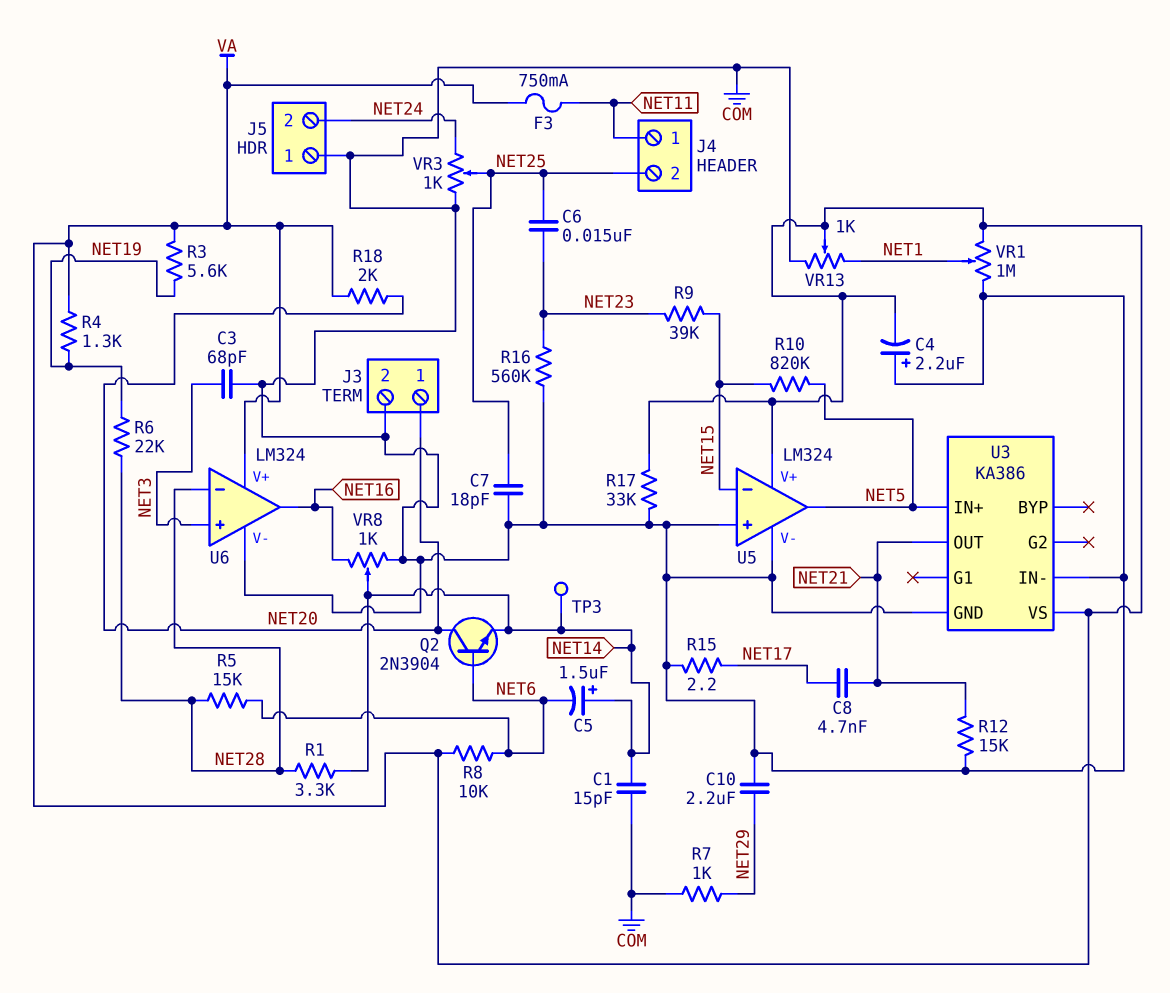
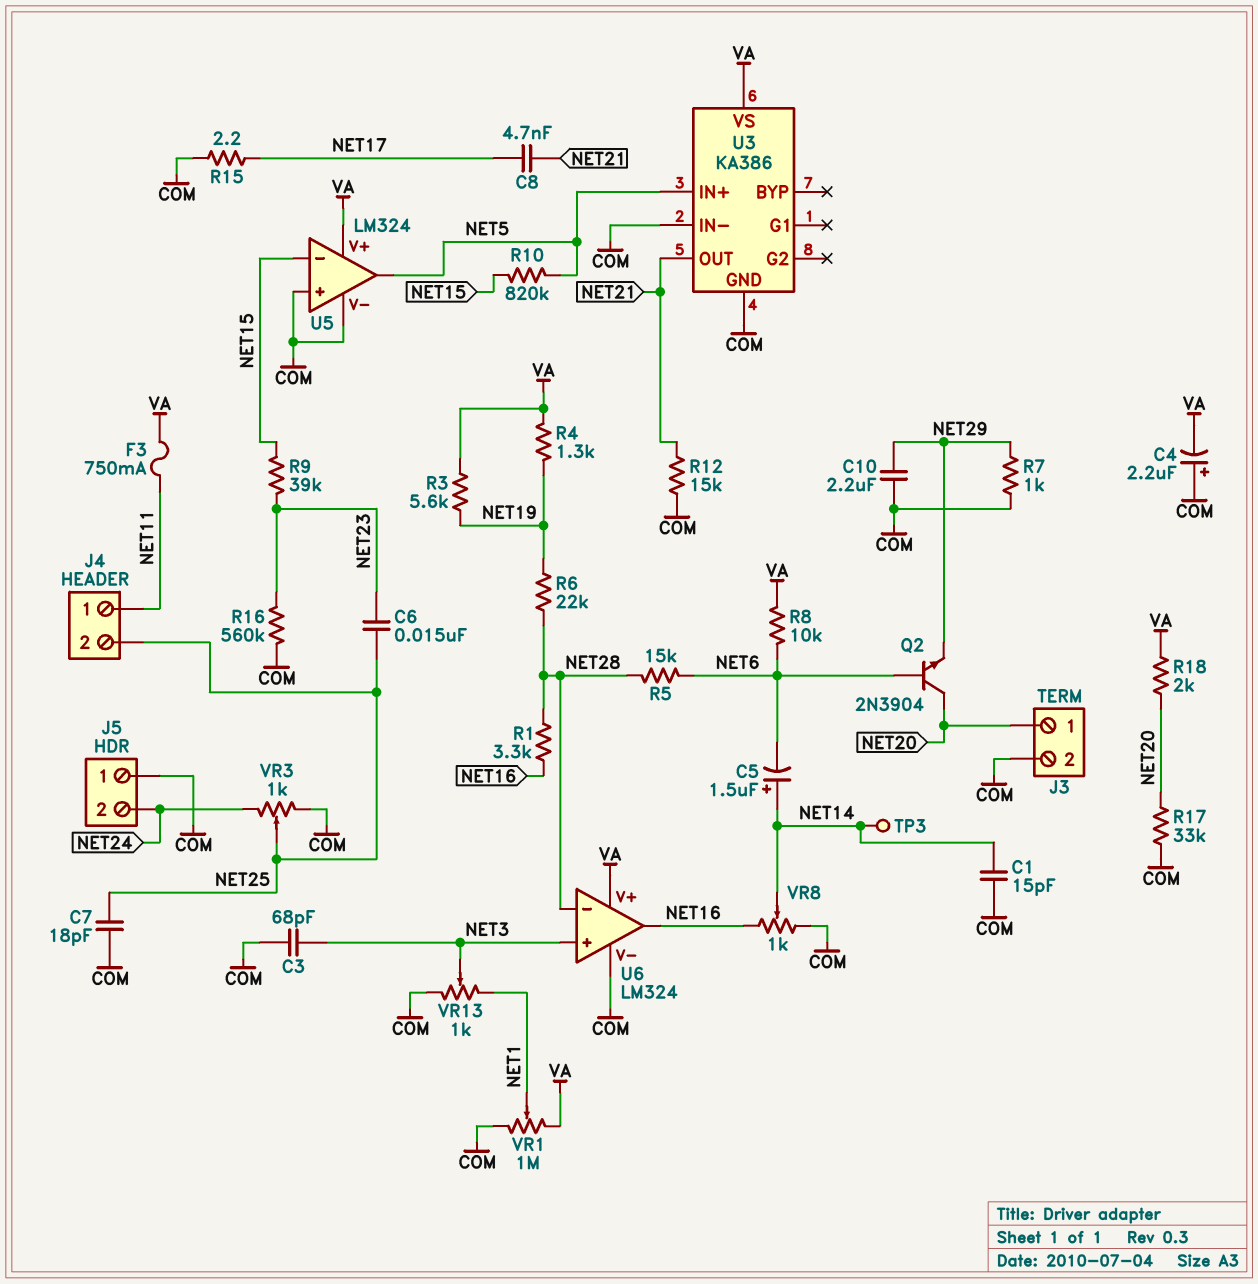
Q2: NPN 2N3904 (B NET6, C NET20, E NET14) -> NPN 2N3904 (B NET6, C NET20, E NET29)
R1: 3.3k (NET14, NET28) -> 3.3k (NET16, NET28)
R17: 33k (COM, VA) -> 33k (COM, NET20)
VR13: 1k (COM, NET1, wiper VA) -> 1k (COM, NET1, wiper NET3)

